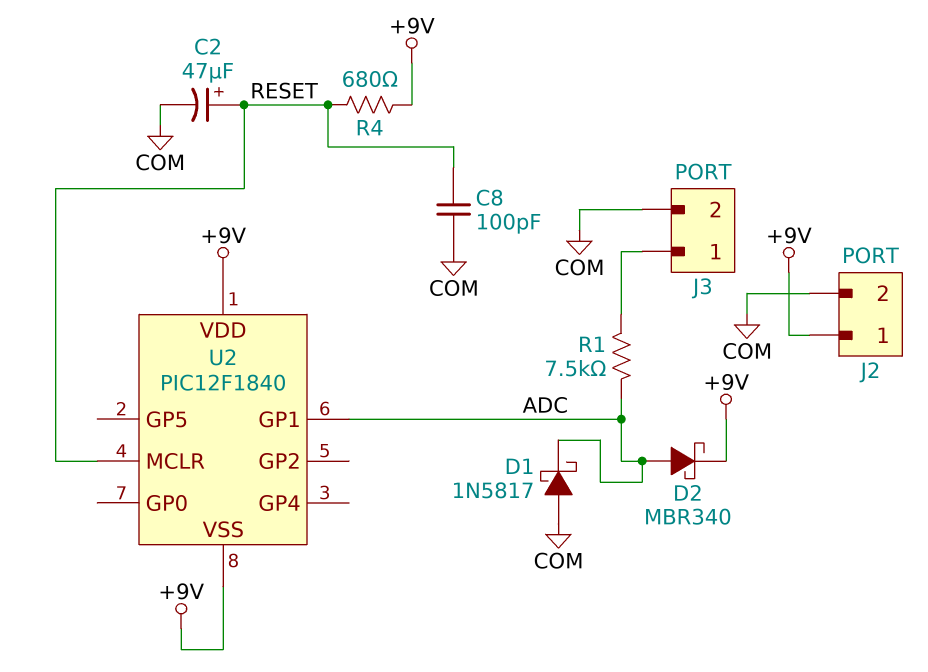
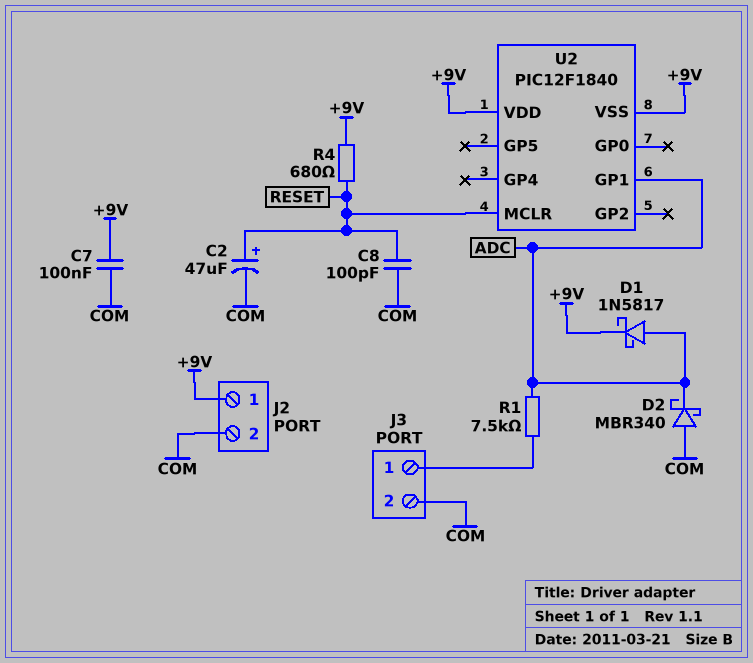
C7: none -> 100nF (+9V, COM)
D1: schottky 1N5817 (A COM, K ADC) -> schottky 1N5817 (A ADC, K +9V)
D2: schottky MBR340 (A ADC, K +9V) -> schottky MBR340 (A COM, K ADC)

